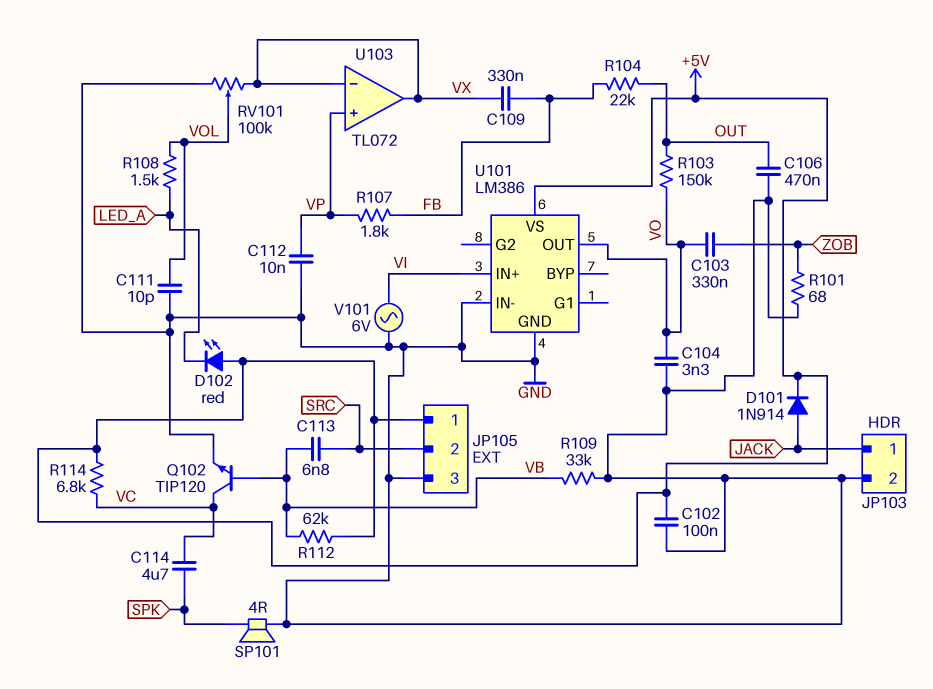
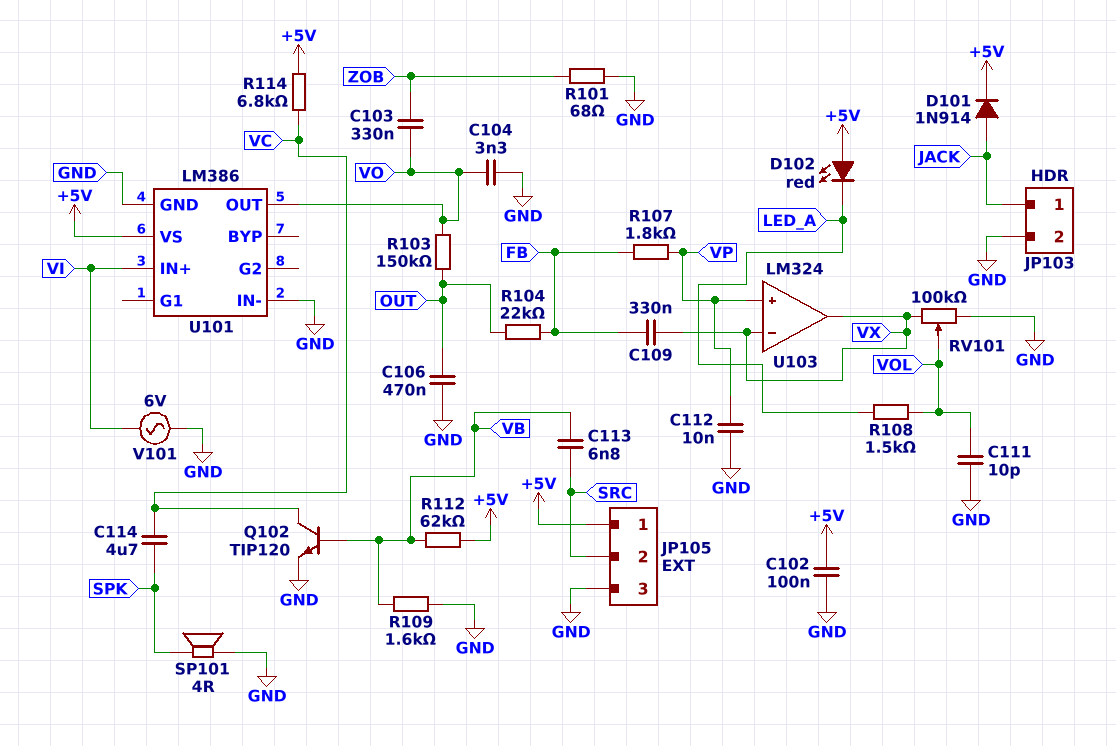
R109: 33k (GND, VB) -> 1.6k (GND, VB)
U103: TL072 -> LM324

